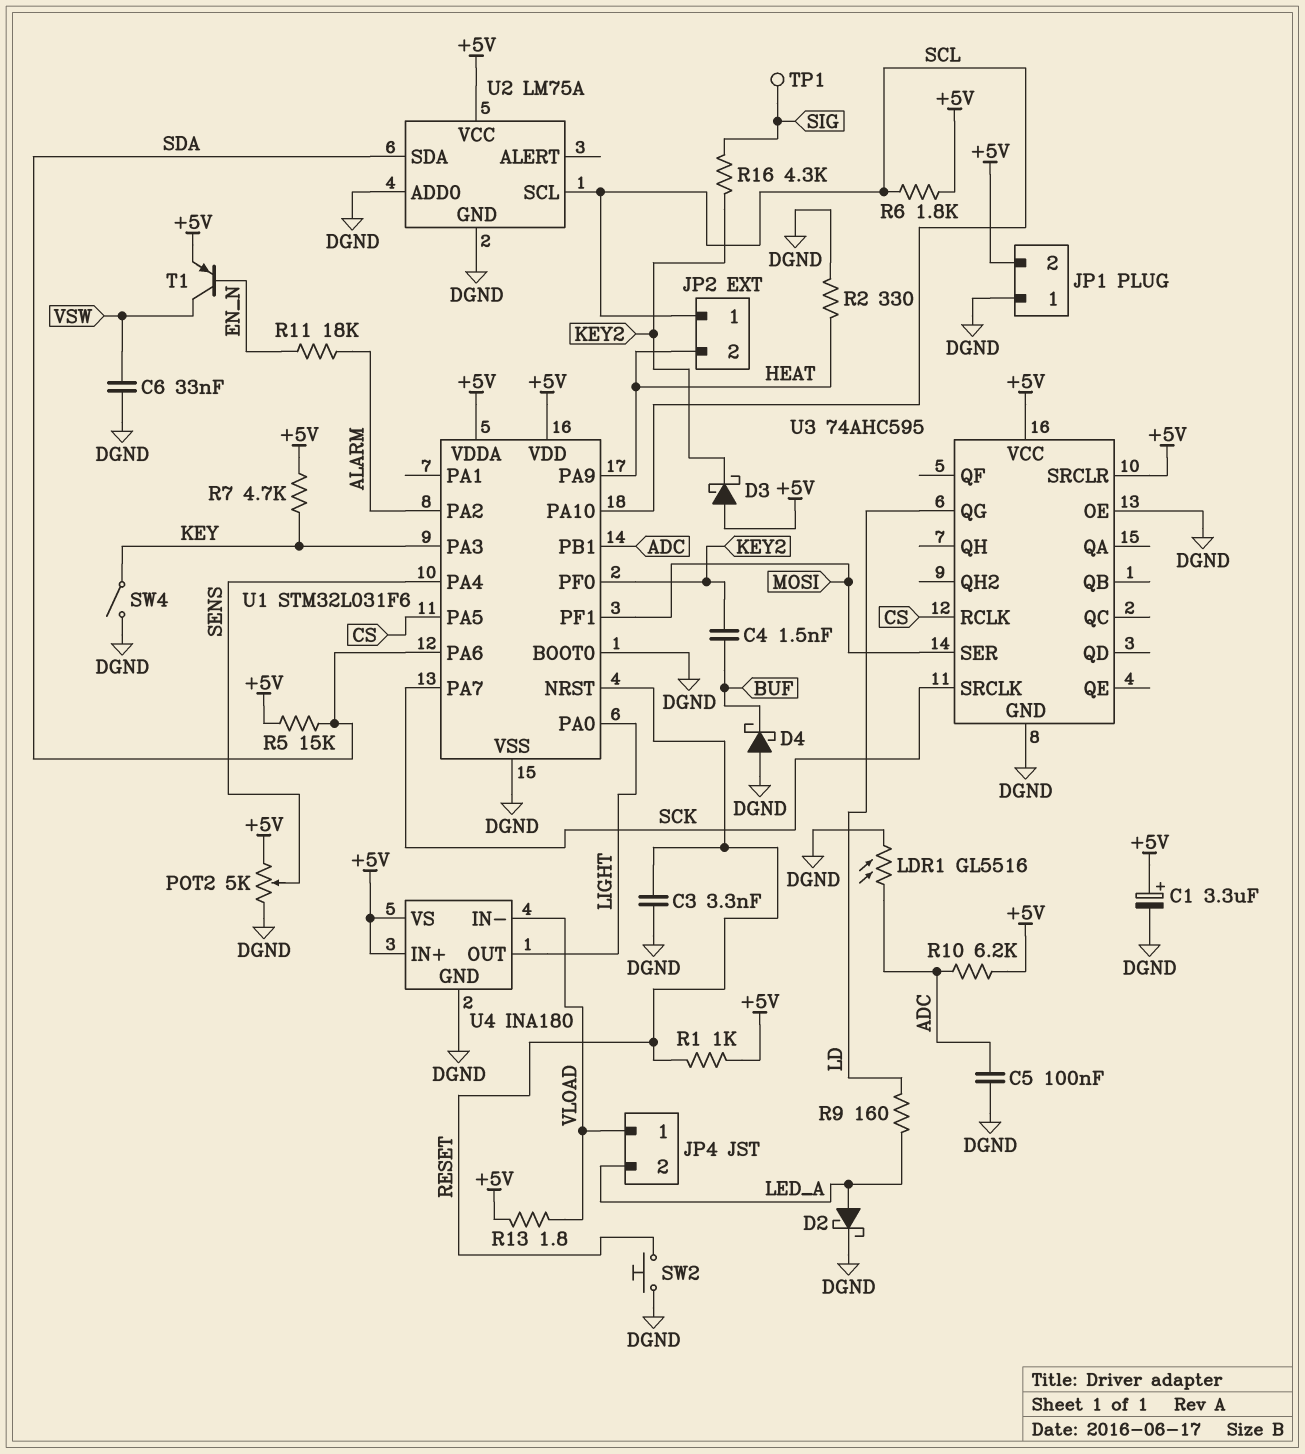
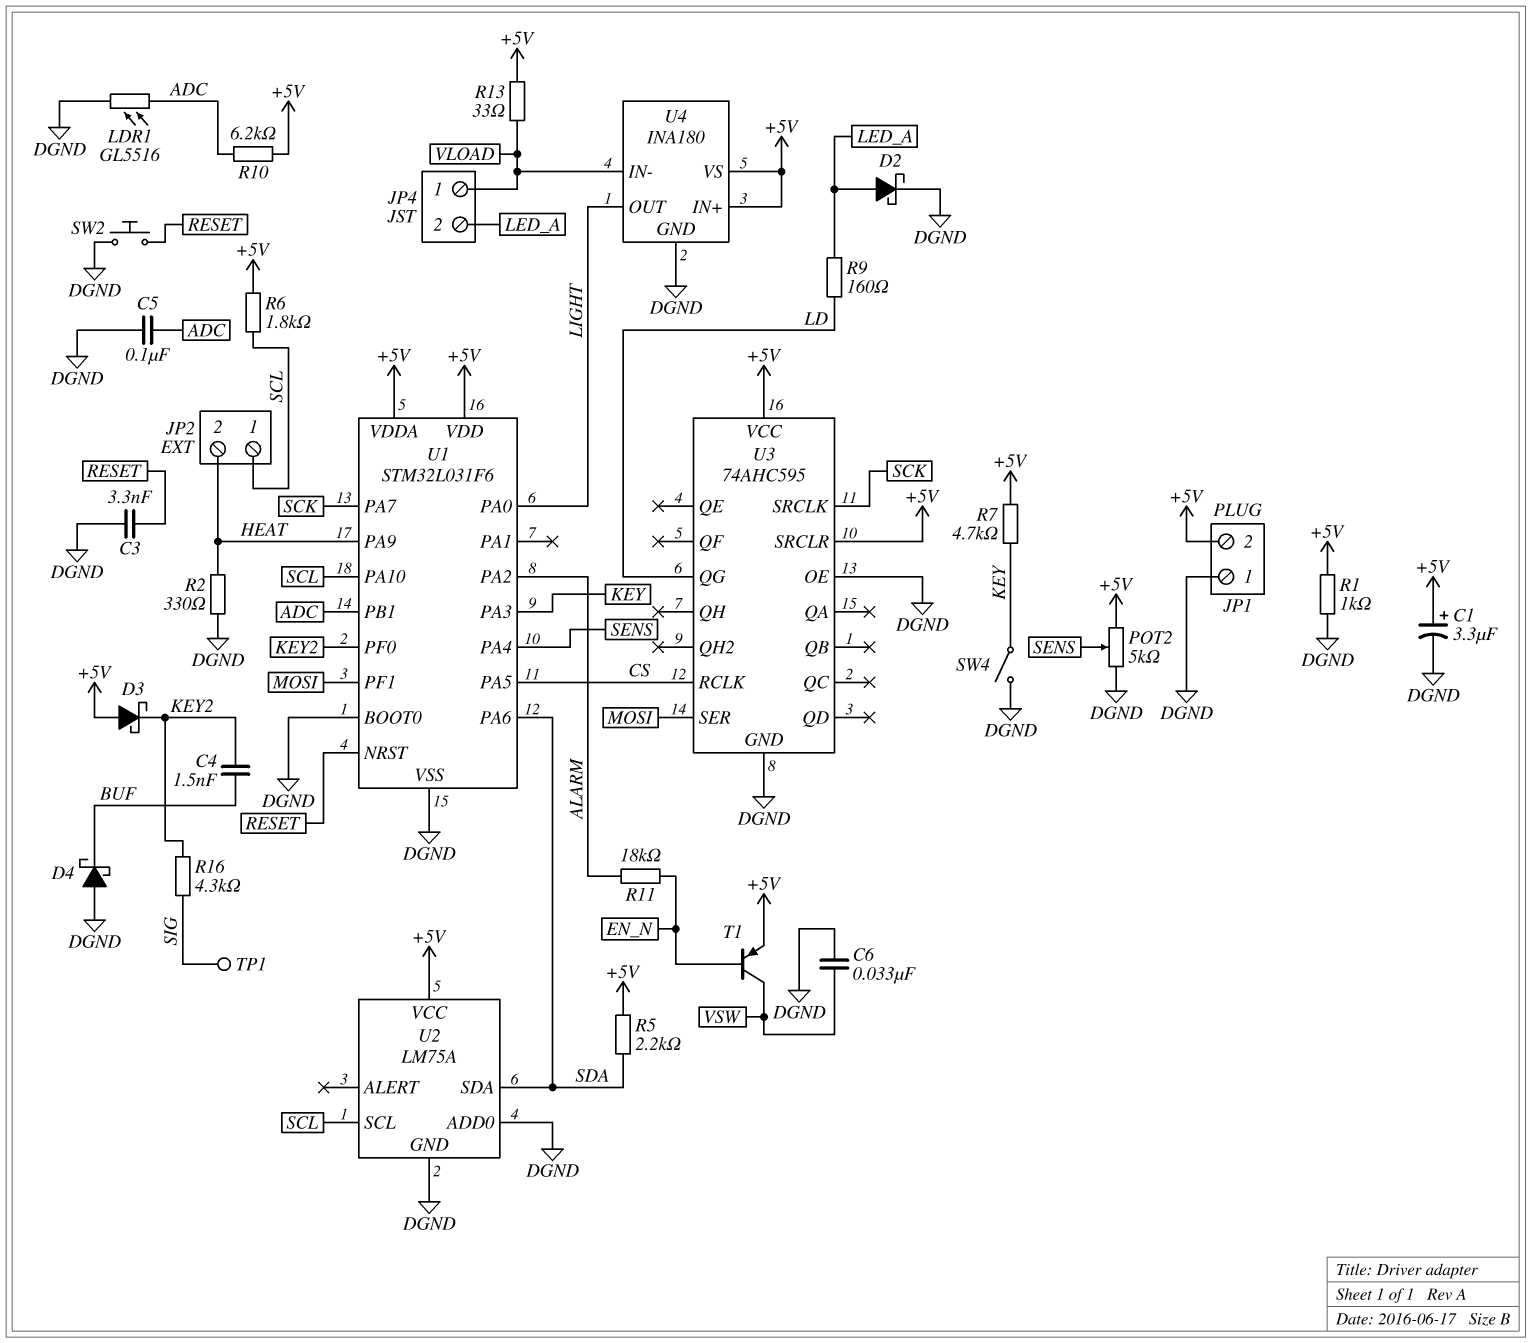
R1: 1k (+5V, RESET) -> 1k (+5V, DGND)
R5: 15k (+5V, SDA) -> 2.2k (+5V, SDA)
R13: 1.8 (+5V, VLOAD) -> 33 (+5V, VLOAD)

